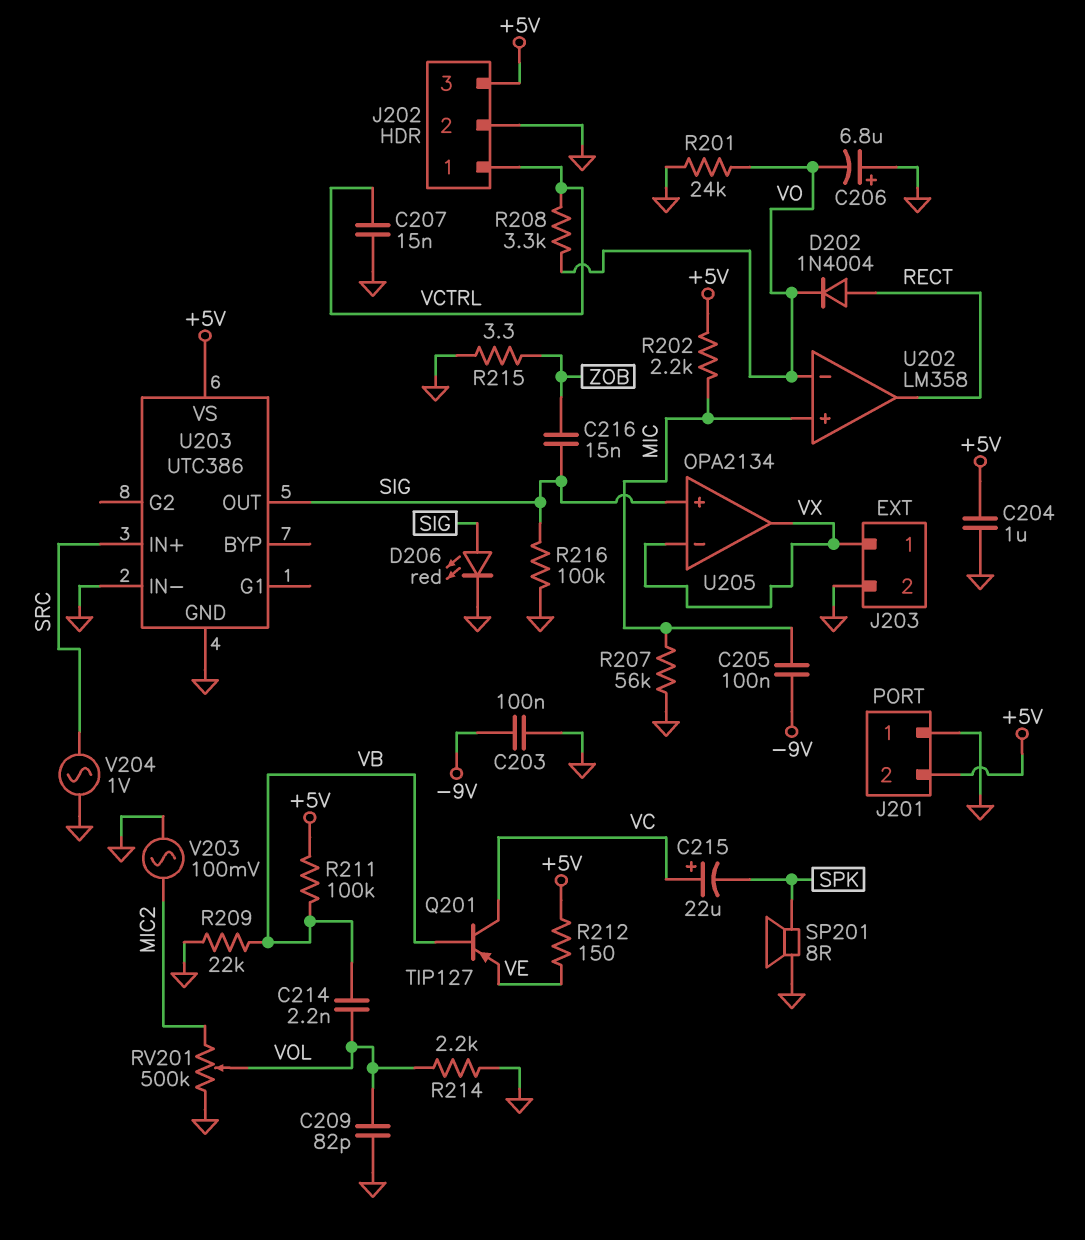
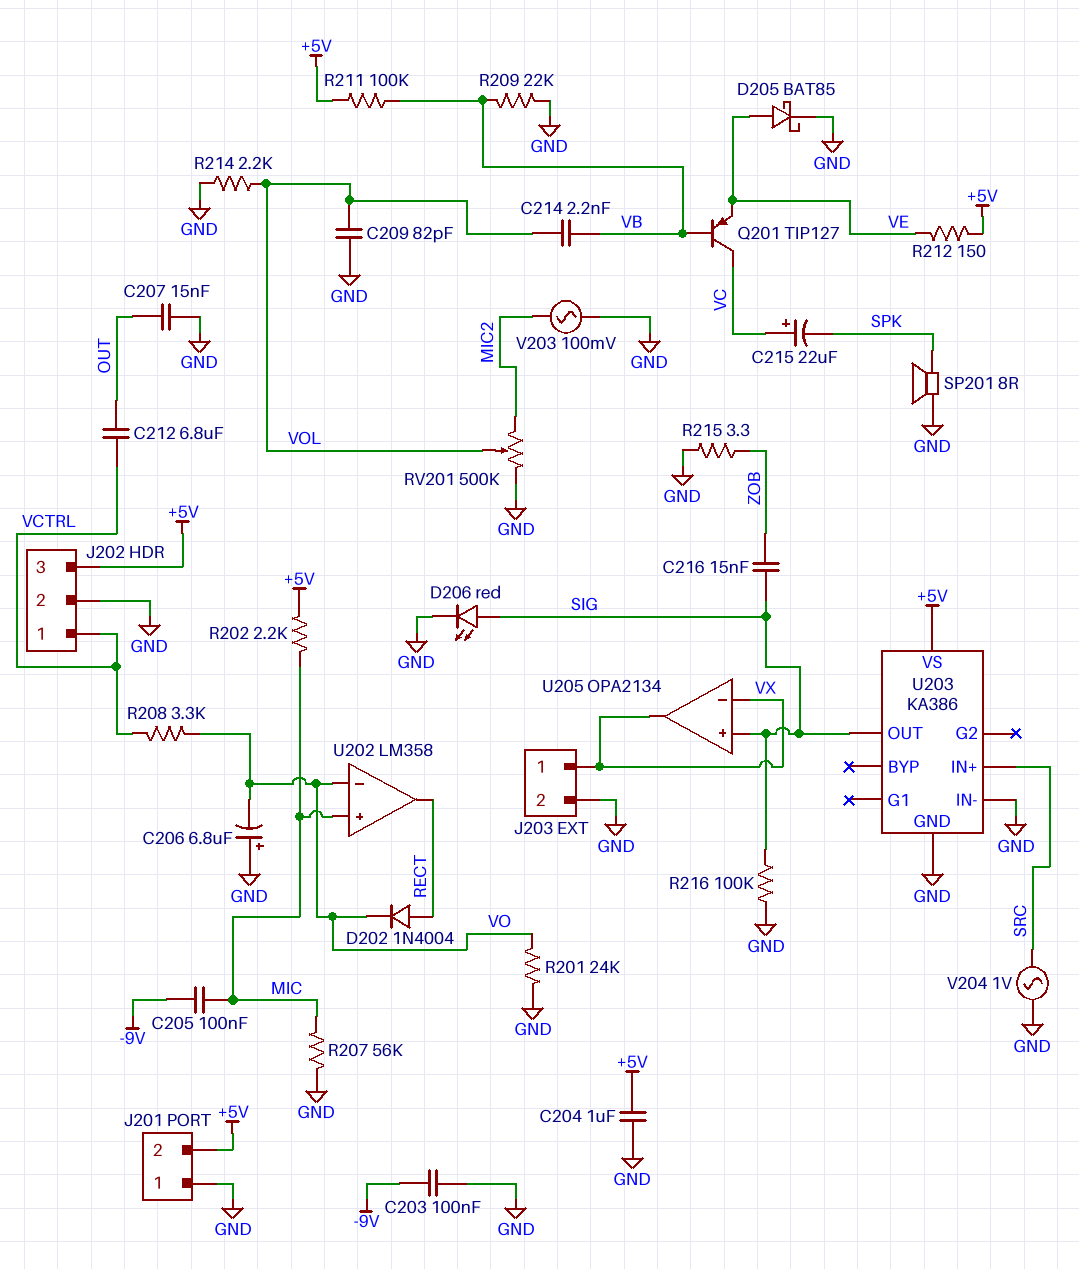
C207: 15nF (GND, VCTRL) -> 15nF (GND, OUT)
C212: none -> 6.8uF (OUT, VCTRL)
D205: none -> schottky BAT85 (A VE, K GND)
U203: UTC386 -> KA386

